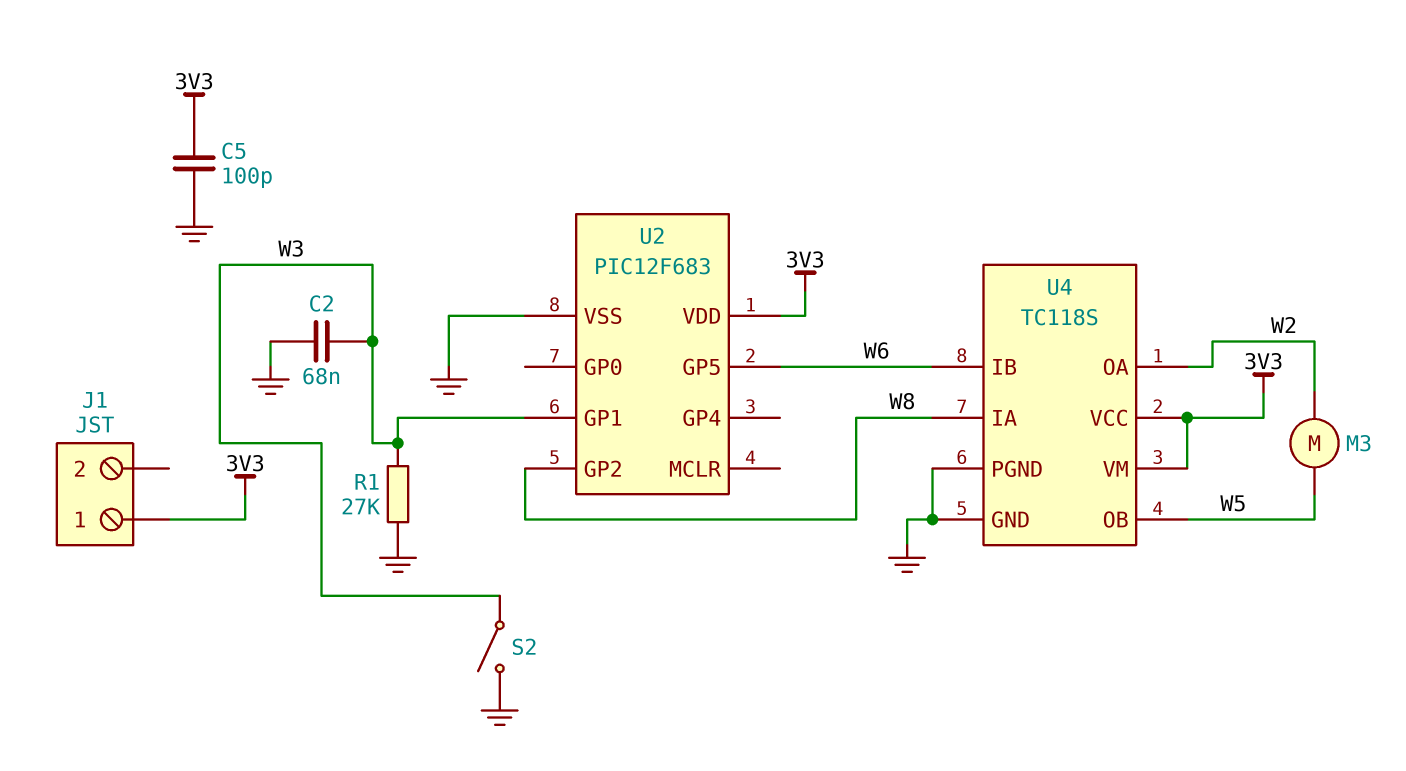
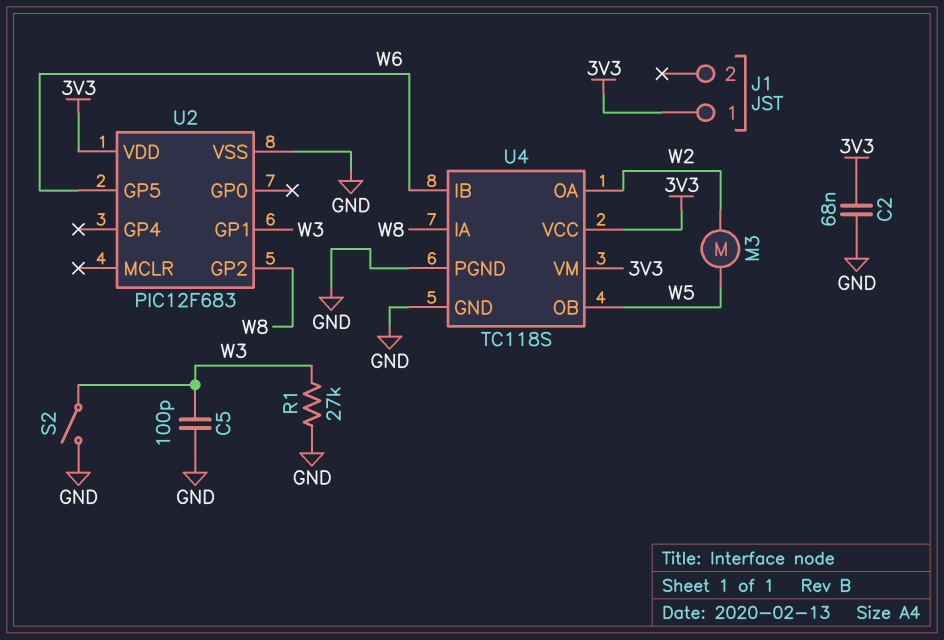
C2: 68nF (GND, W3) -> 68nF (3V3, GND)
C5: 100pF (3V3, GND) -> 100pF (GND, W3)

